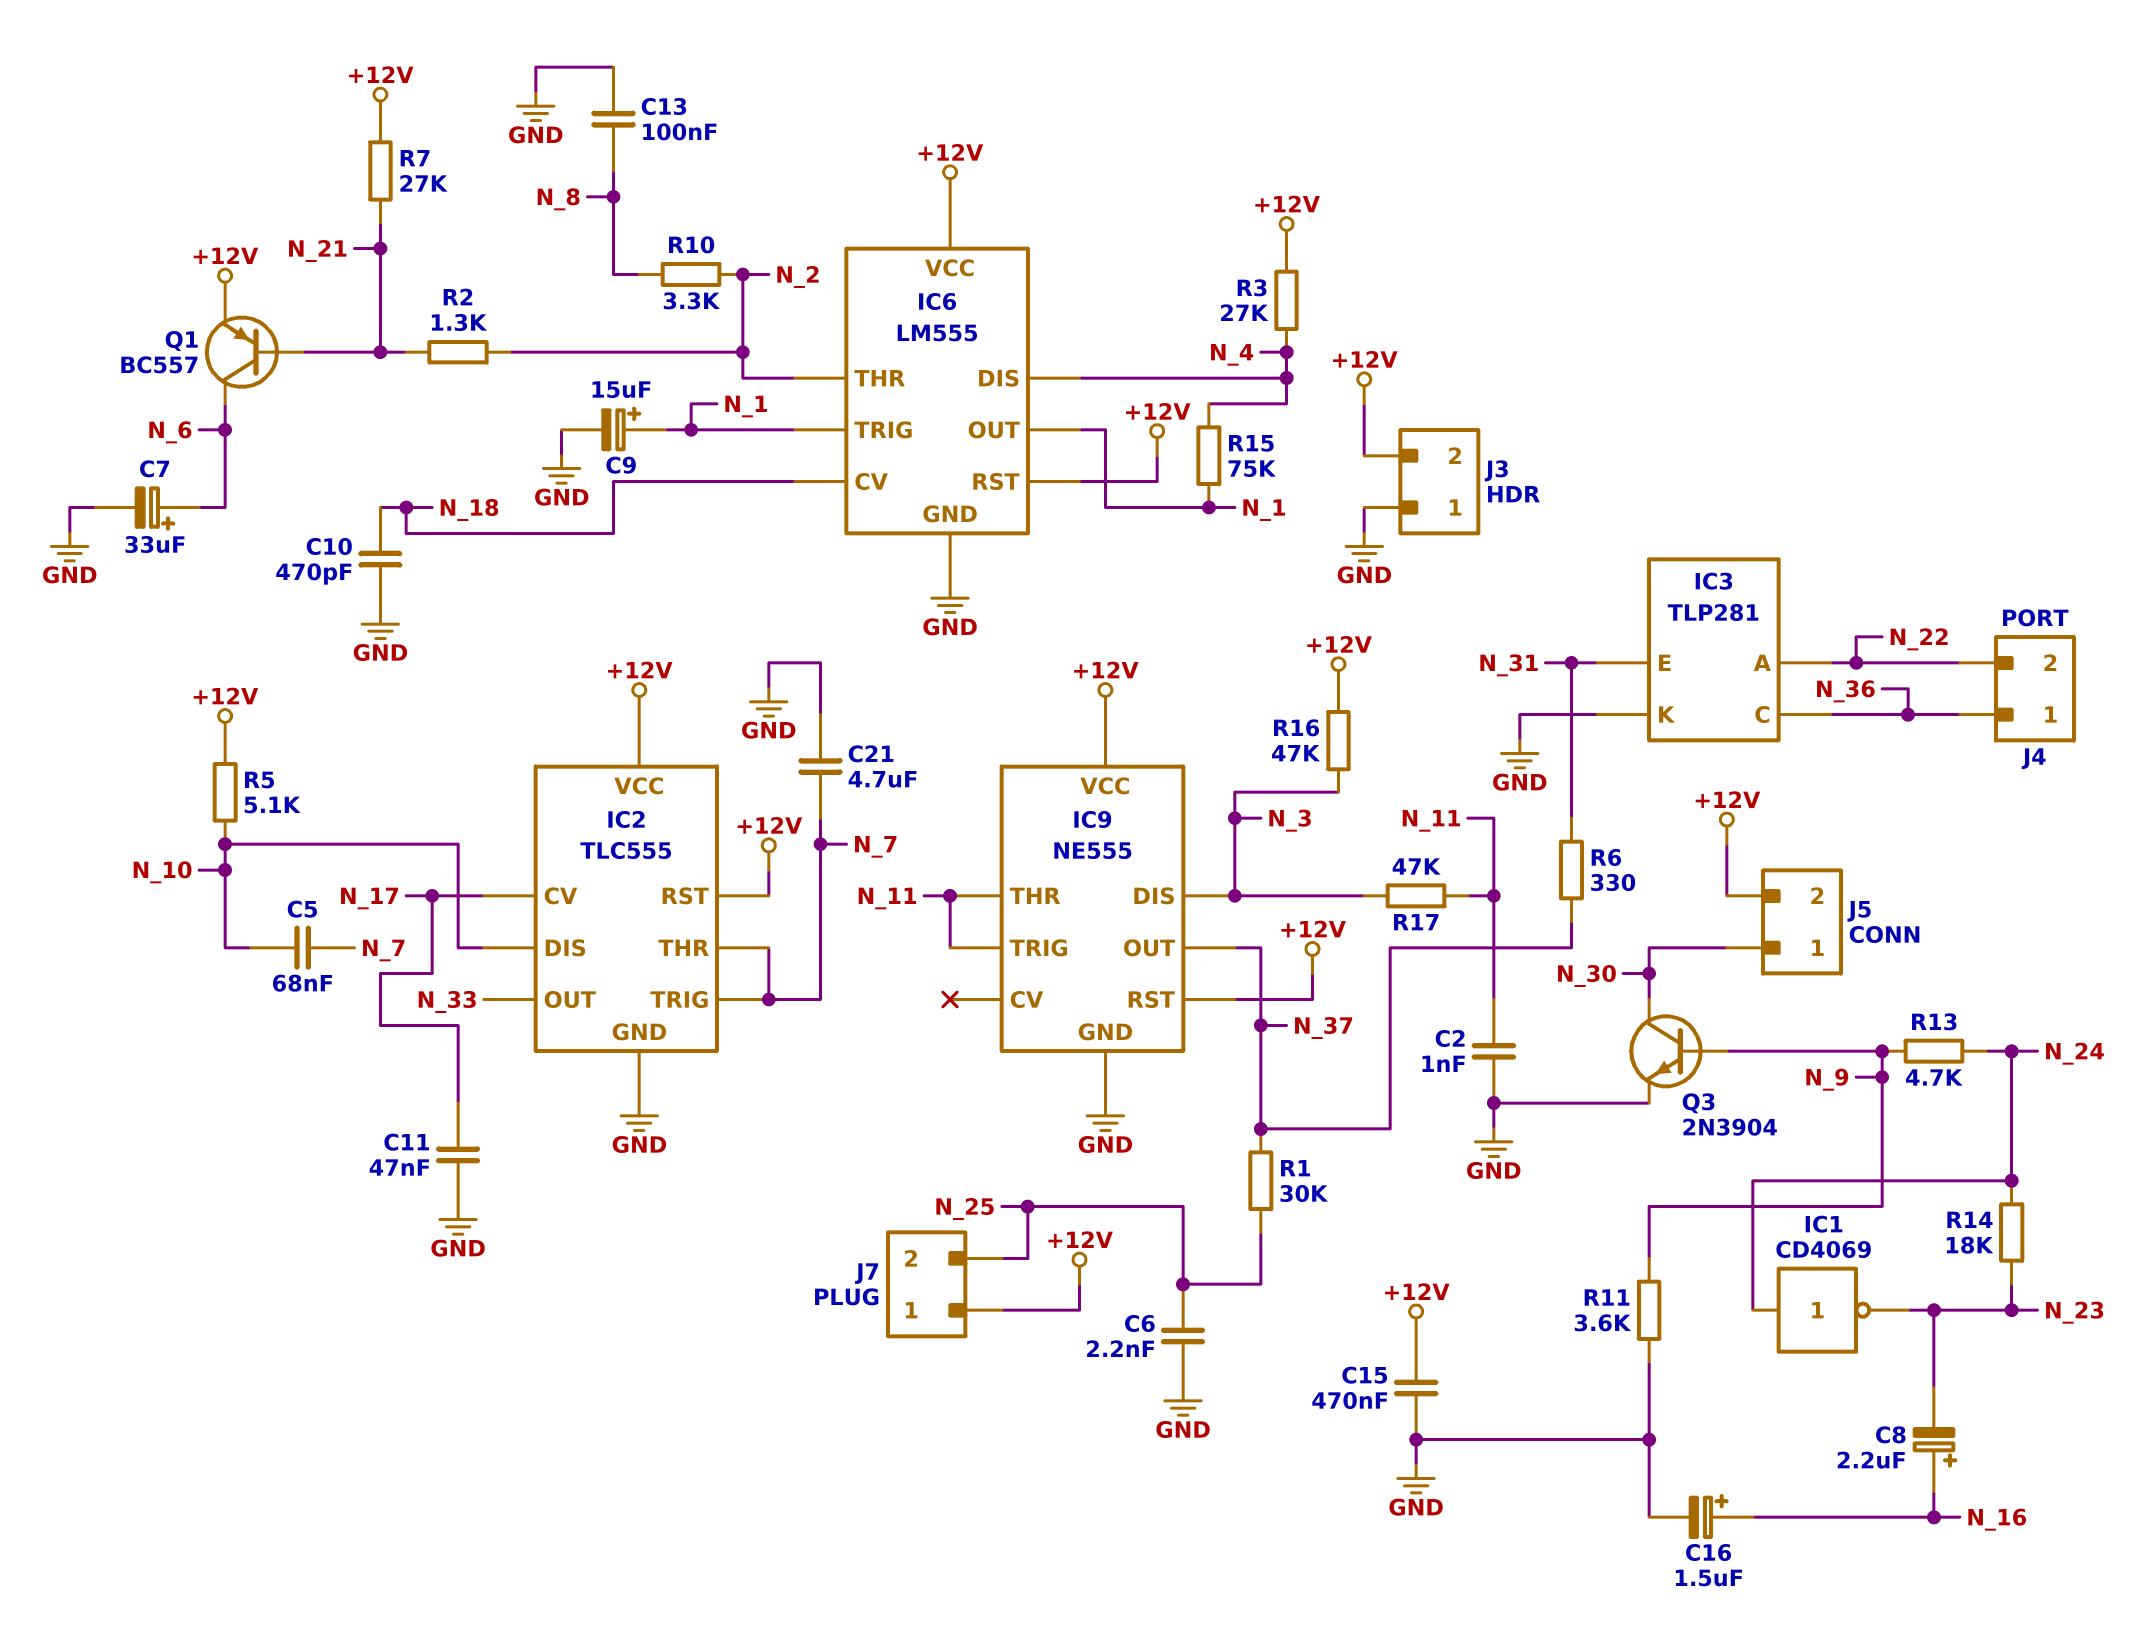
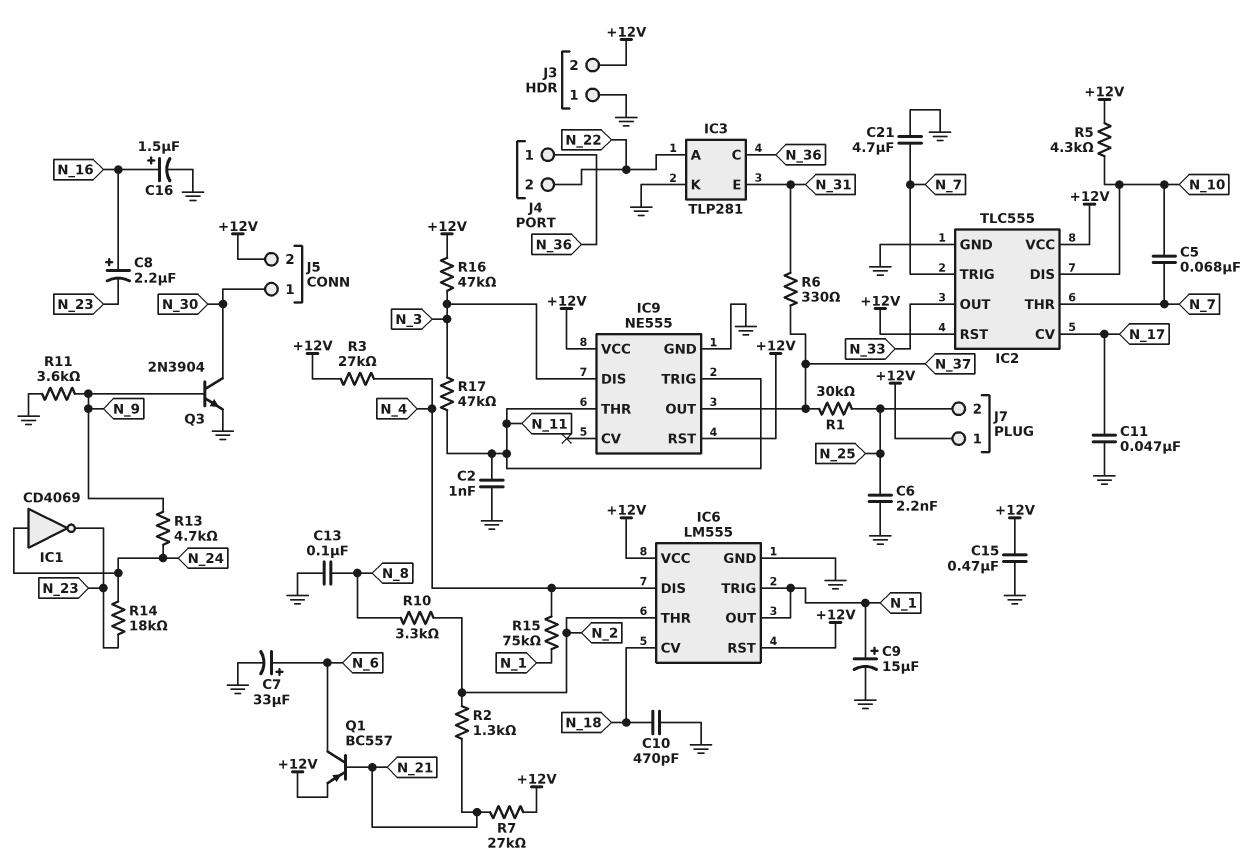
R5: 5.1k (+12V, N_10) -> 4.3k (+12V, N_10)

